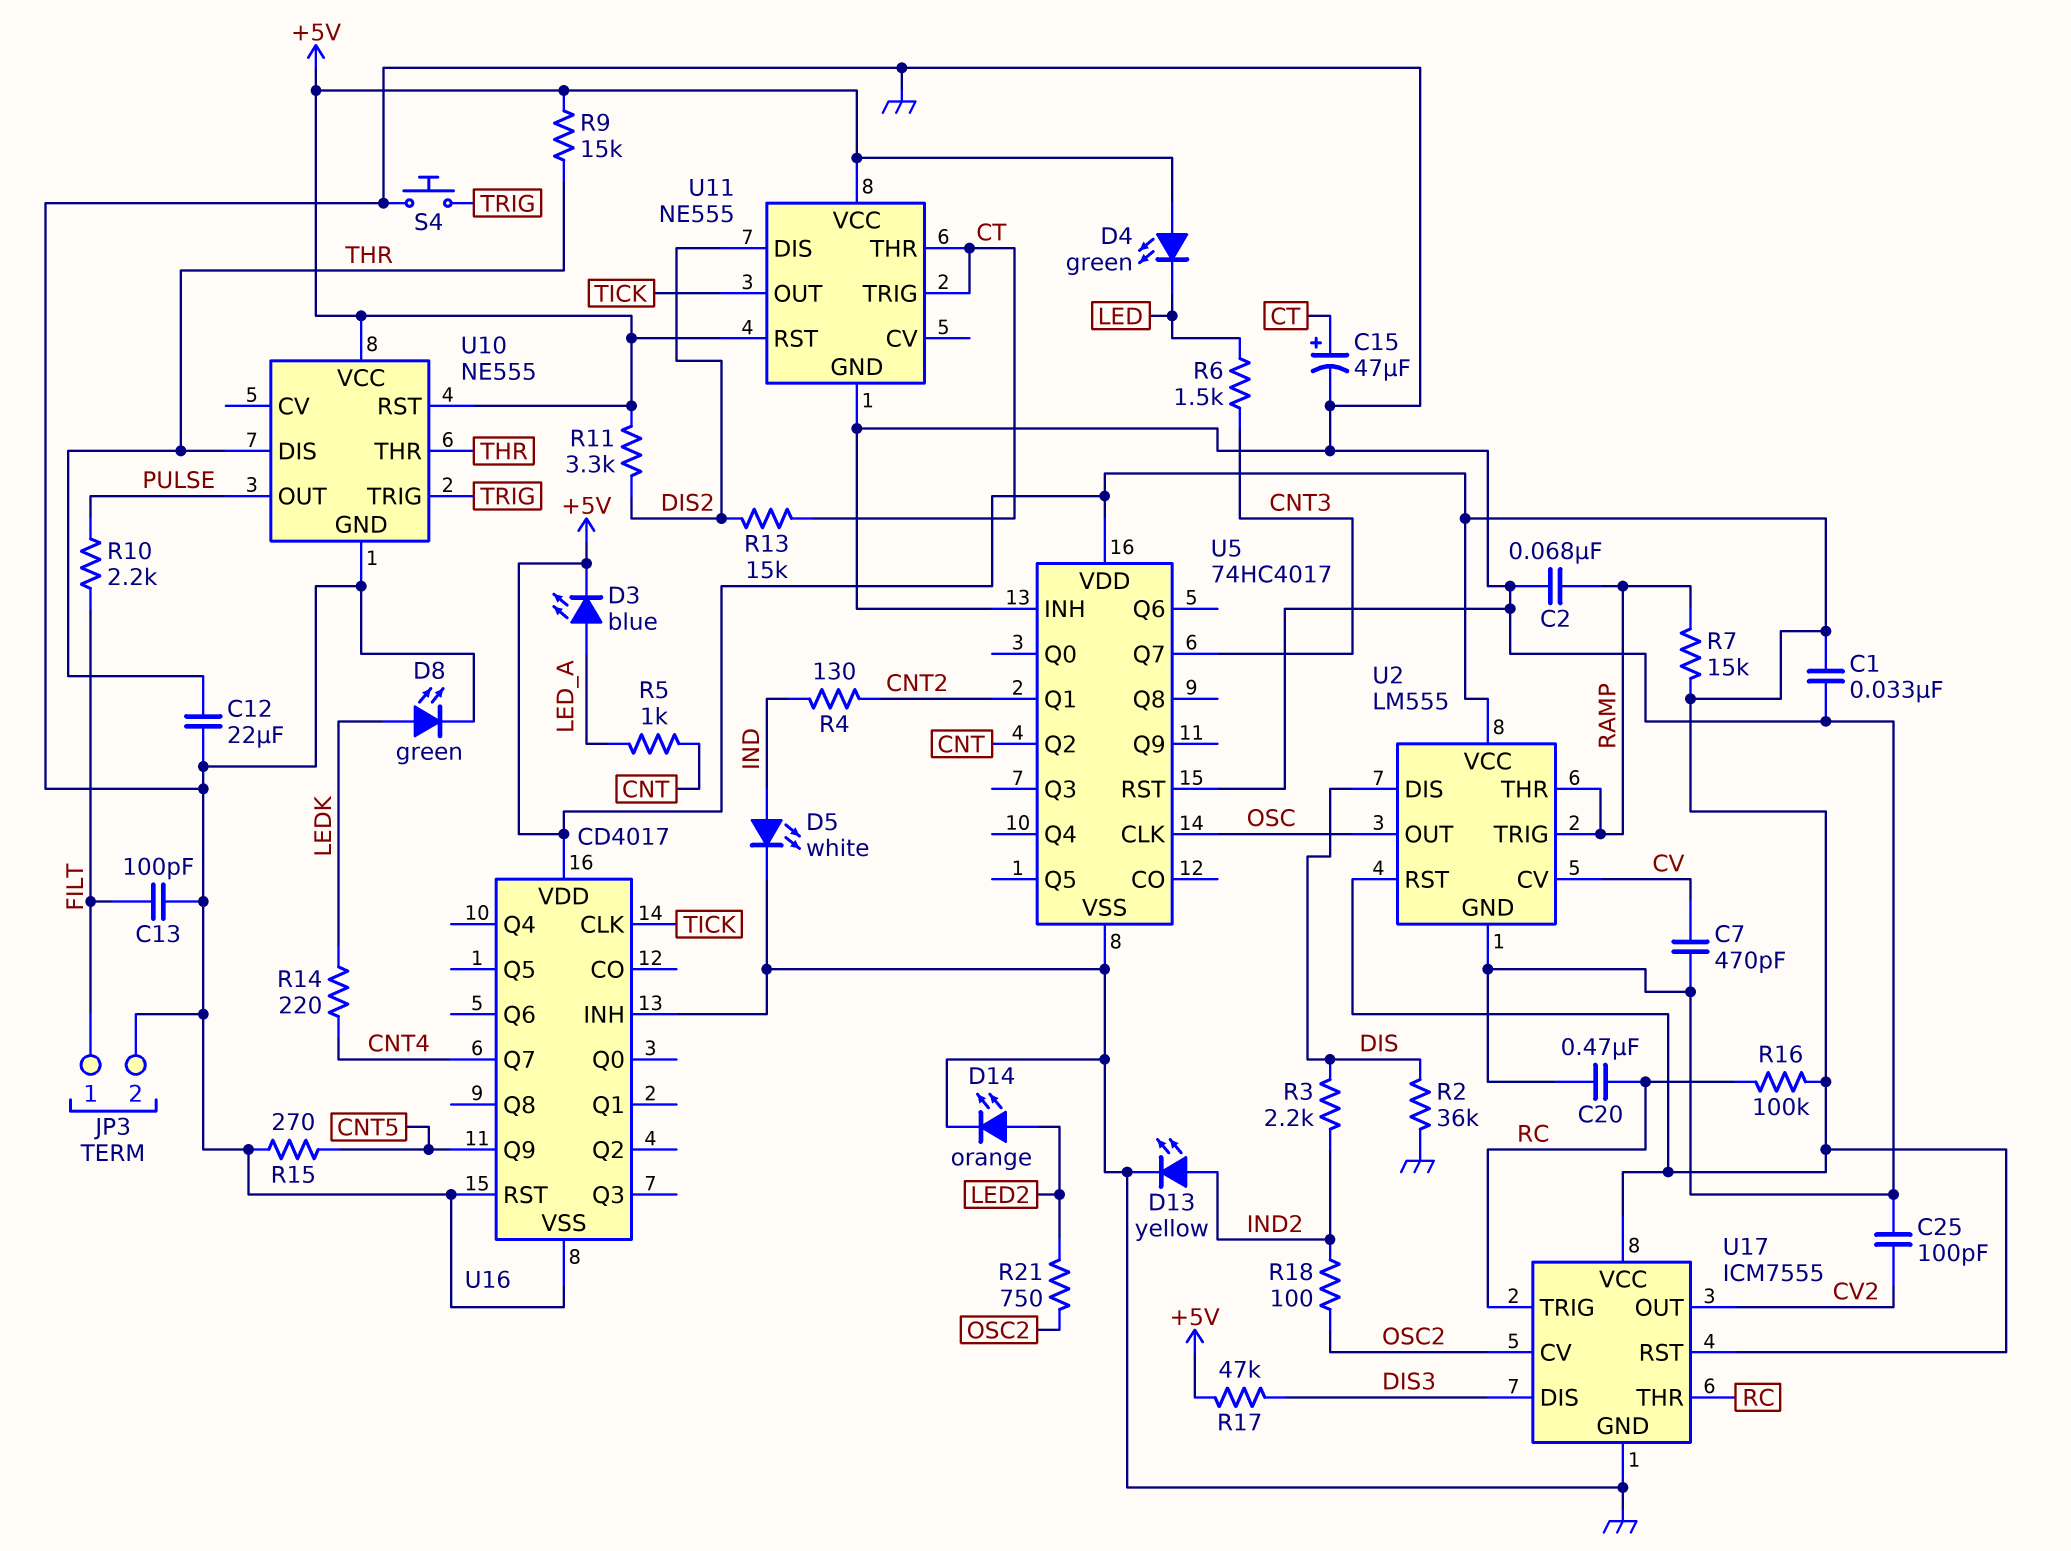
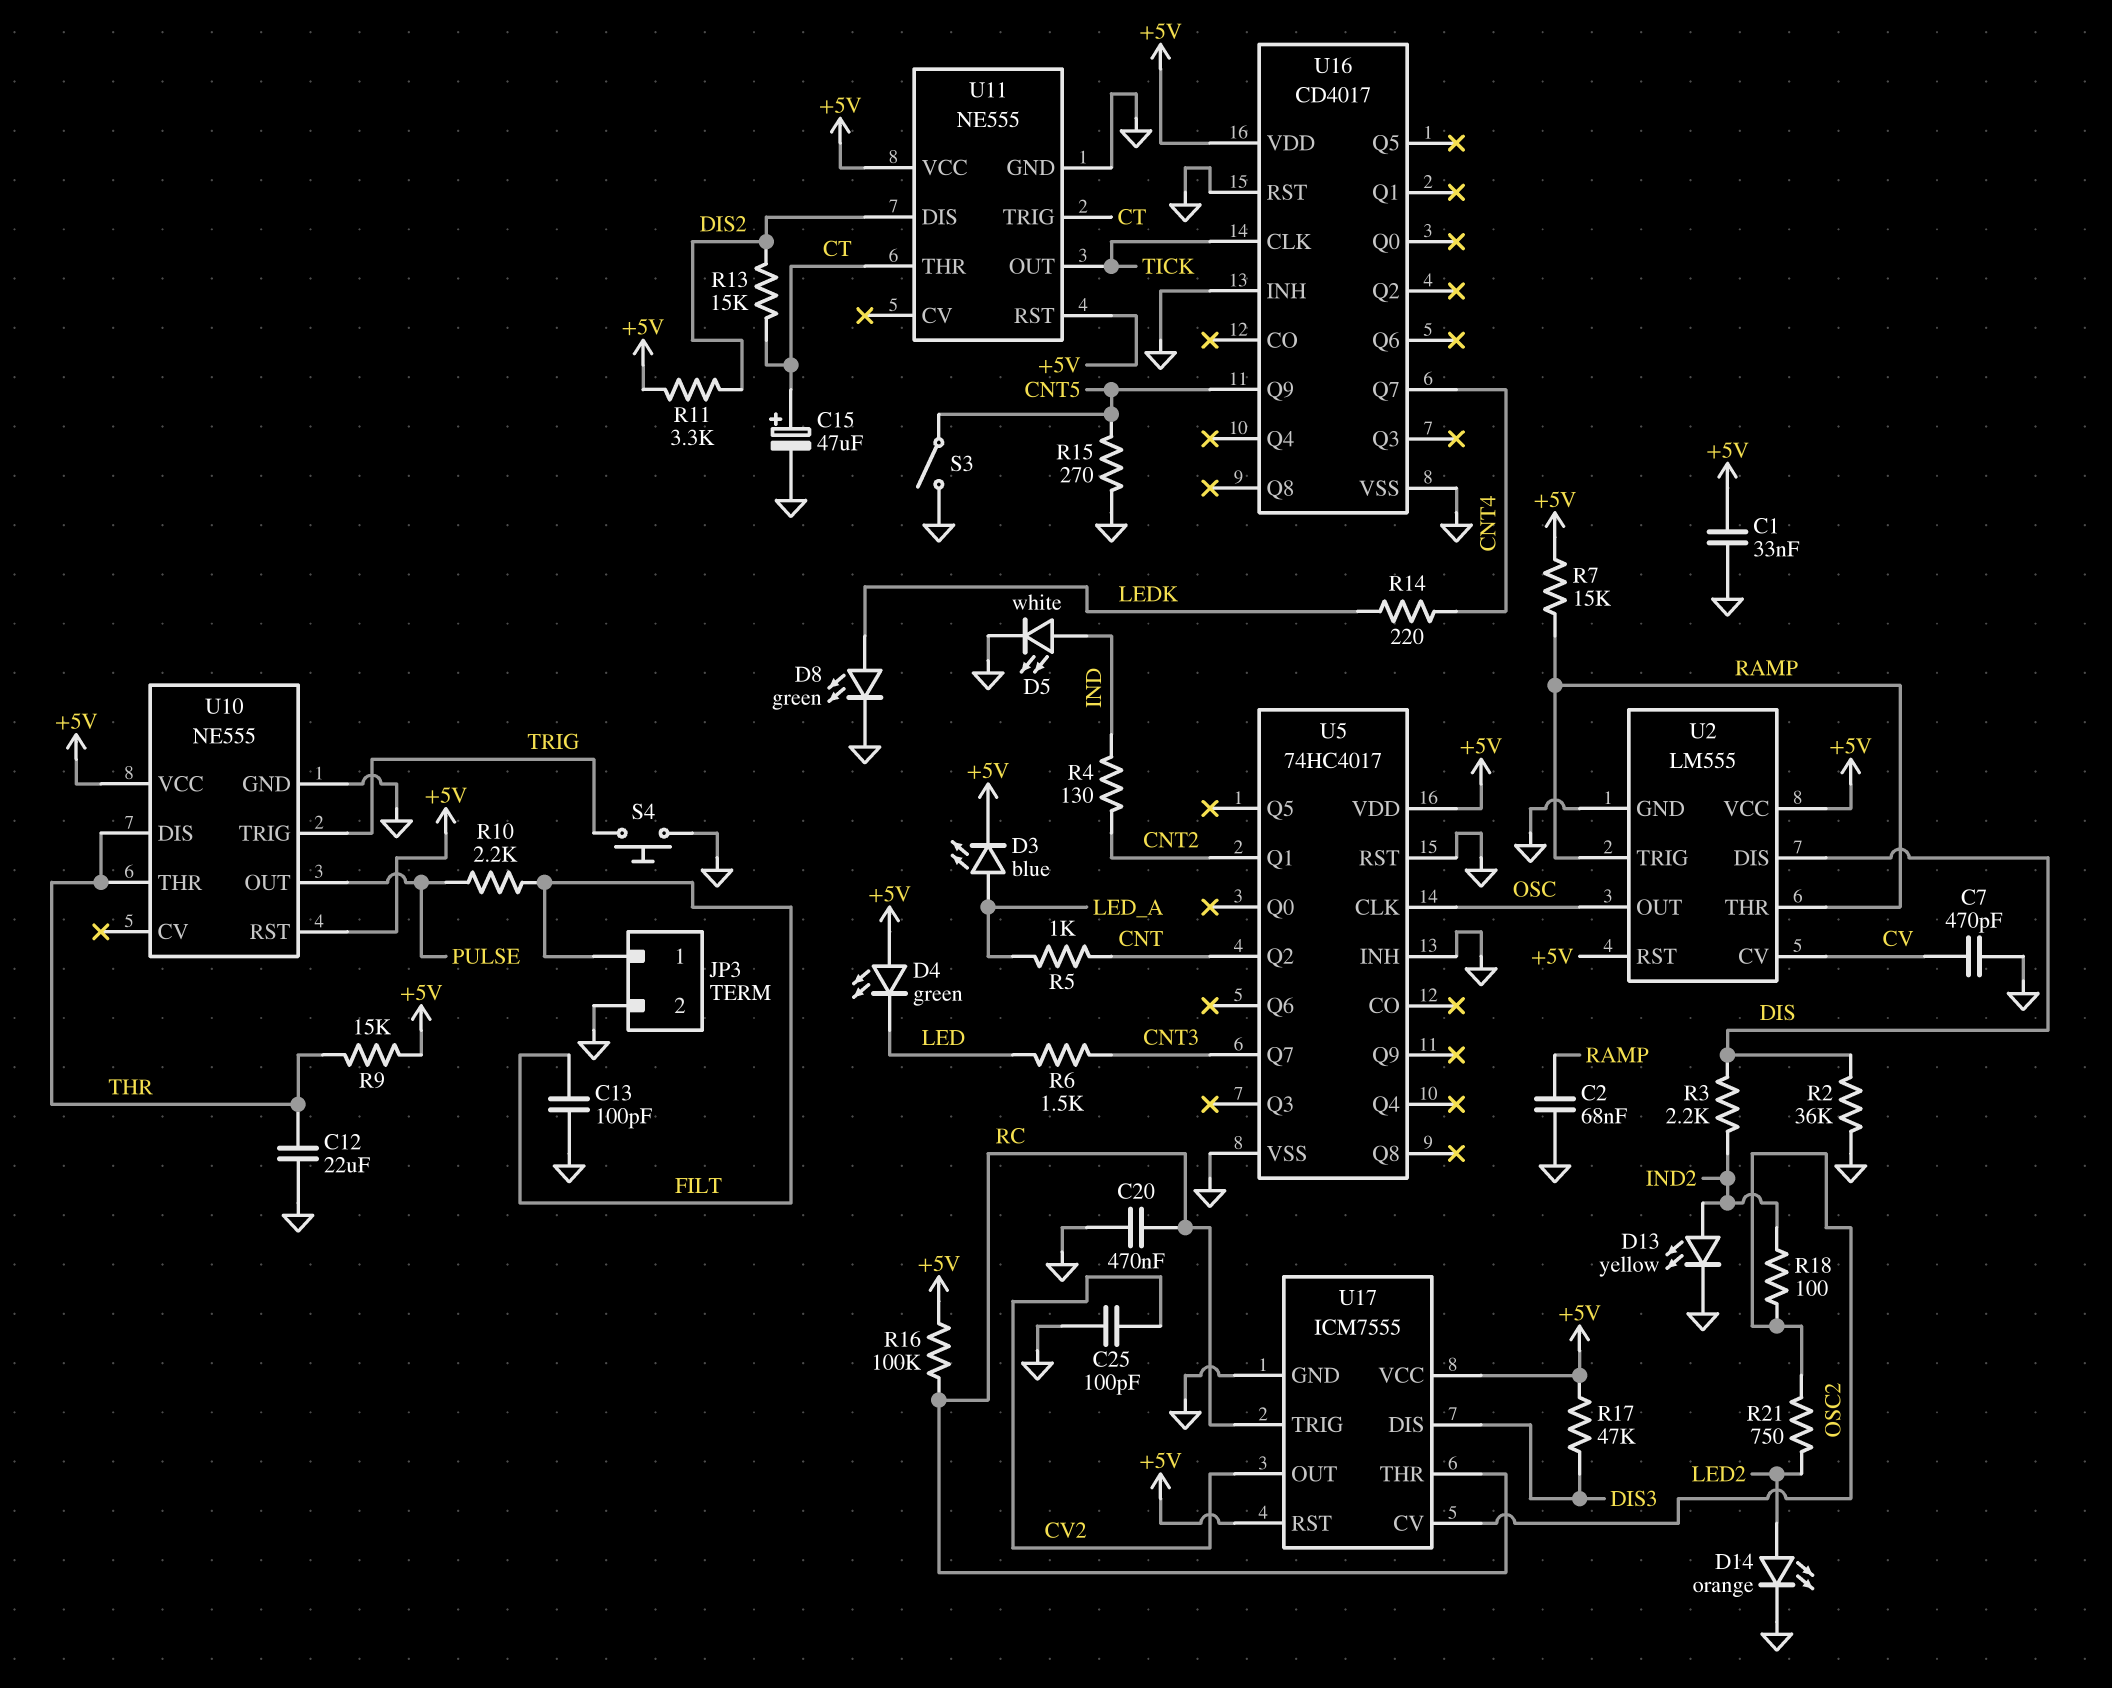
S3: none -> switch (CNT5, GND)

